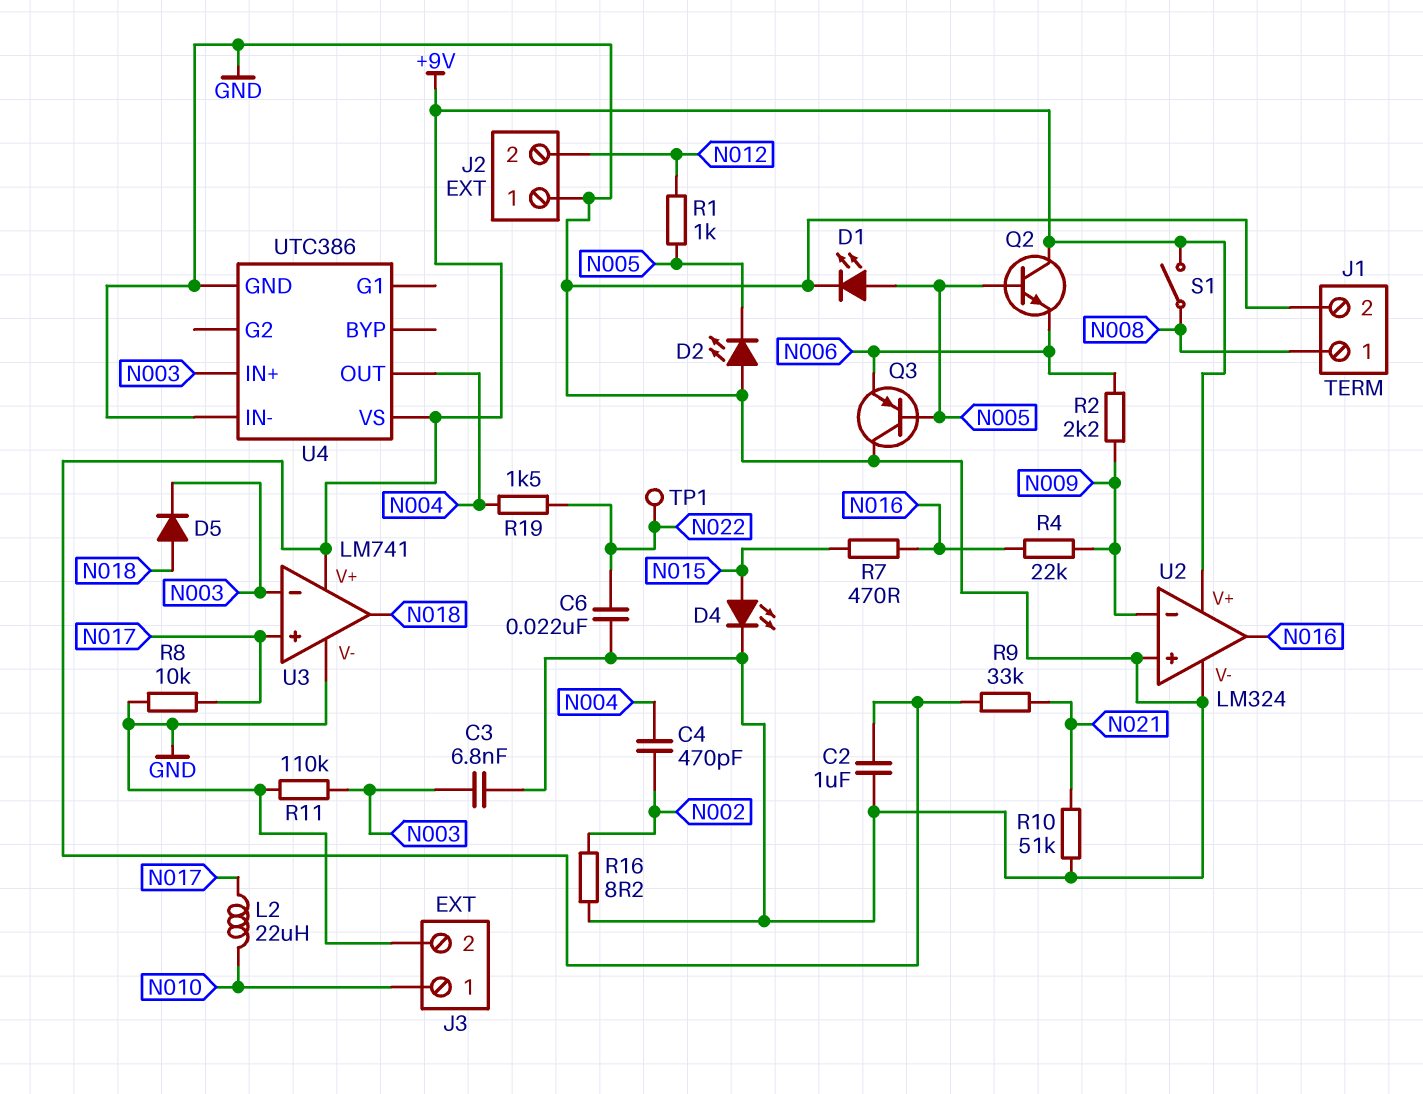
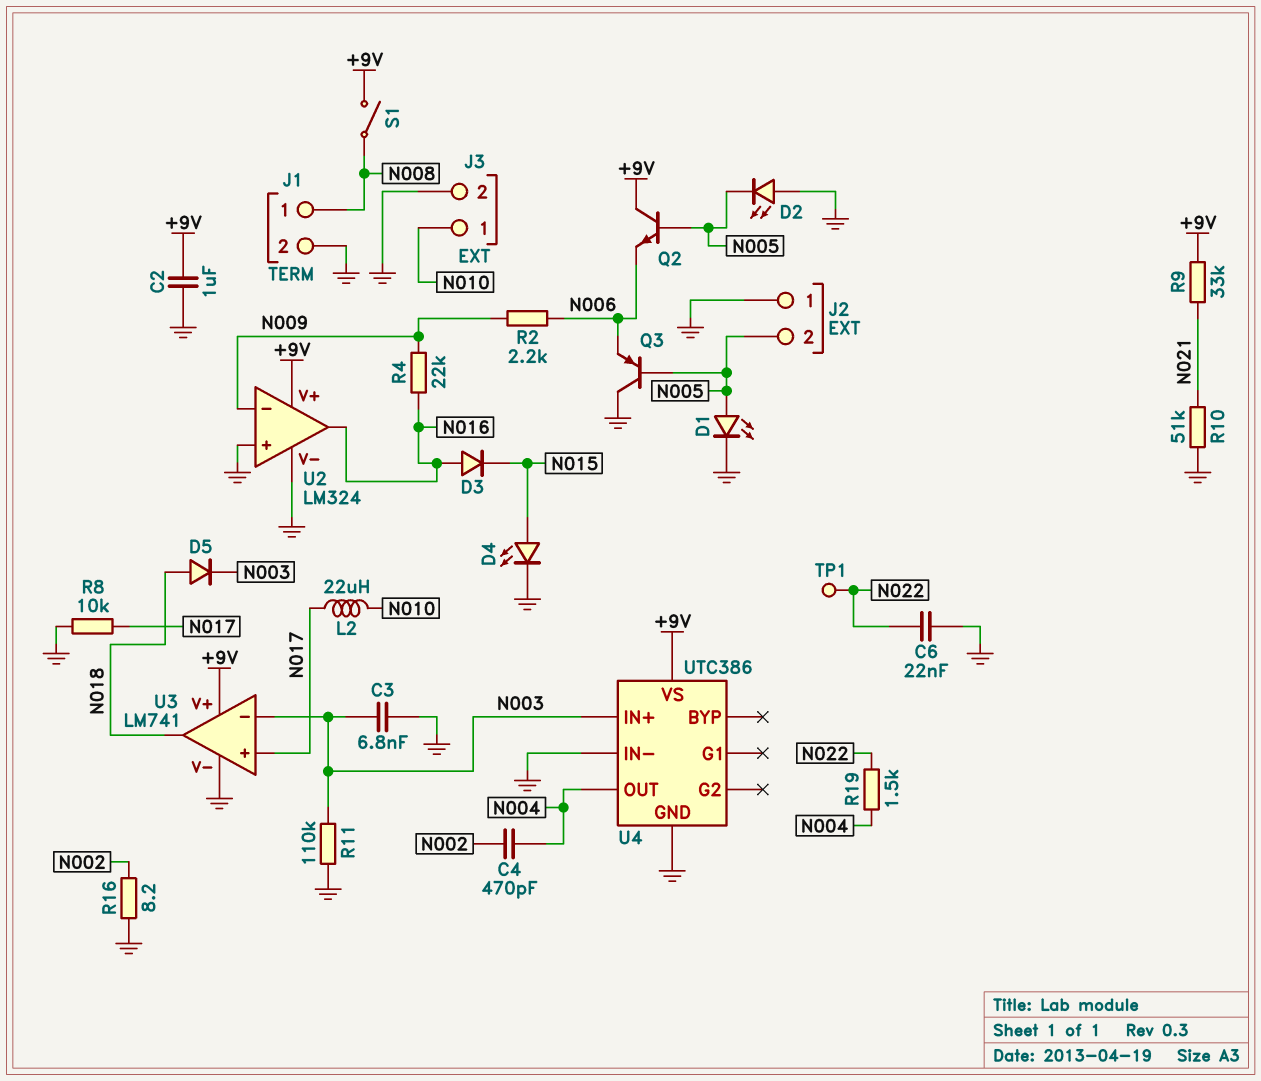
D3: none -> diode (A N016, K N015)
J2 pin 2: N012 -> N005
R1: 1k (N005, N012) -> none
R7: 470 (N015, N016) -> none

